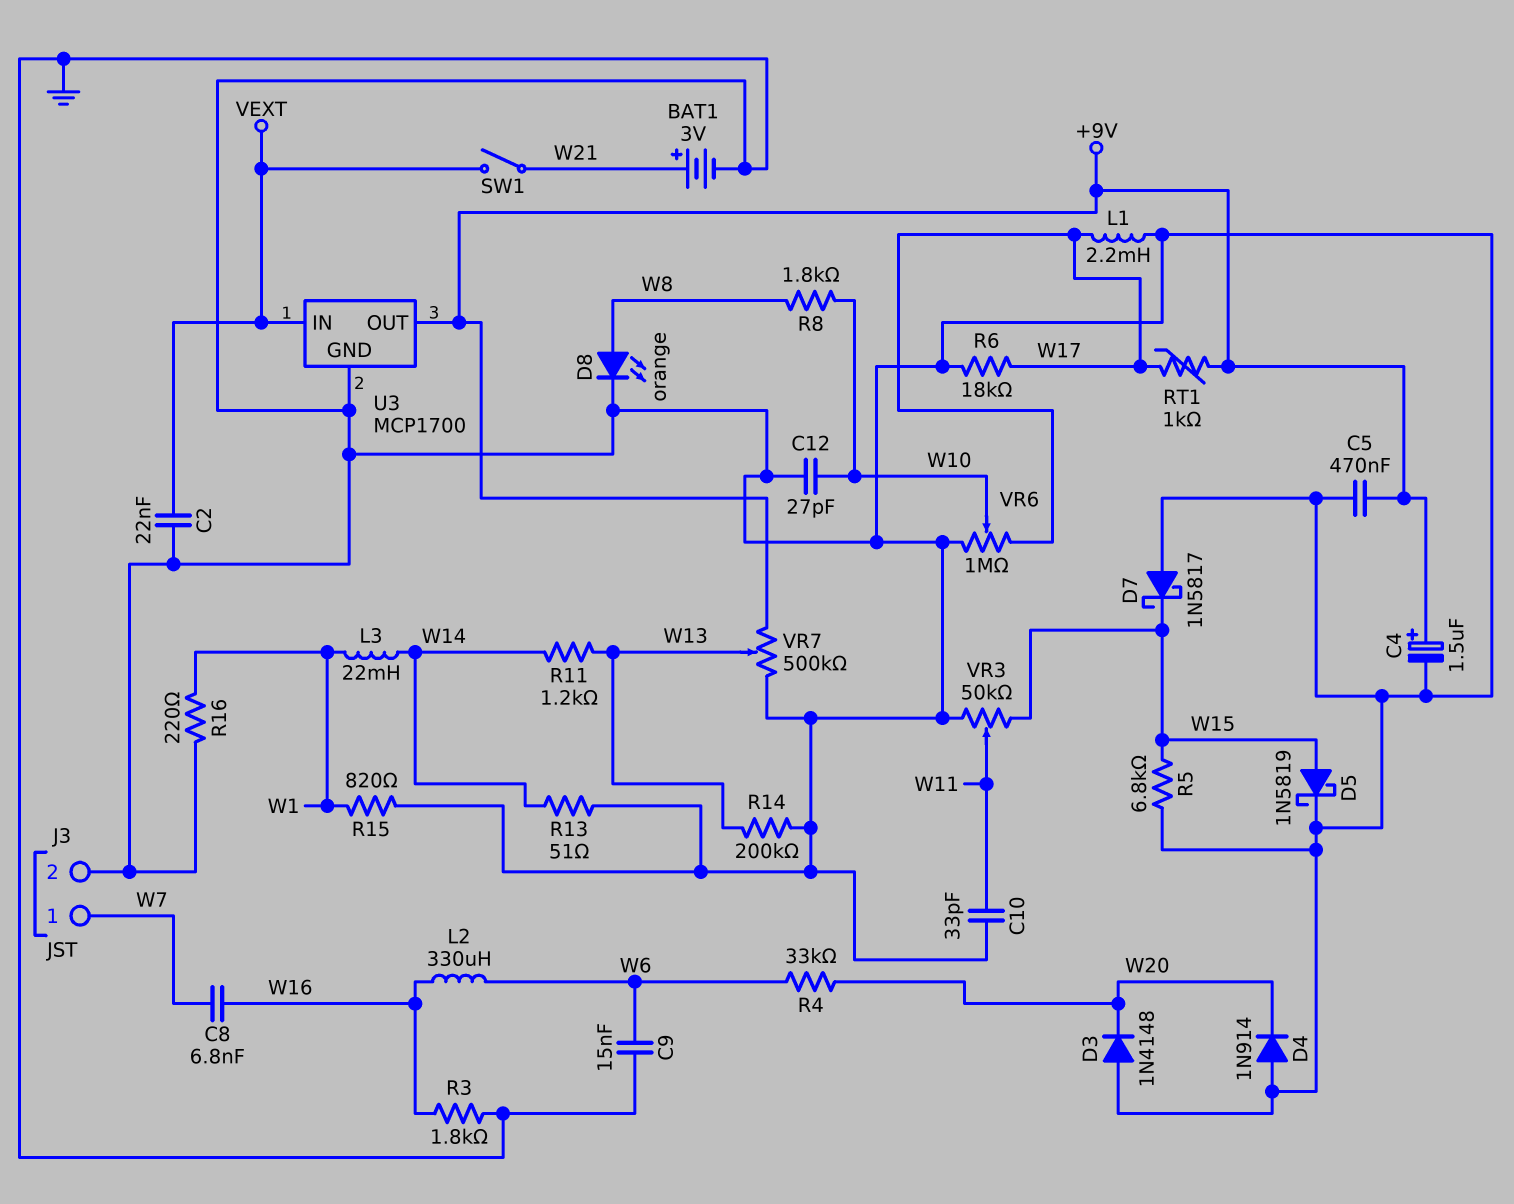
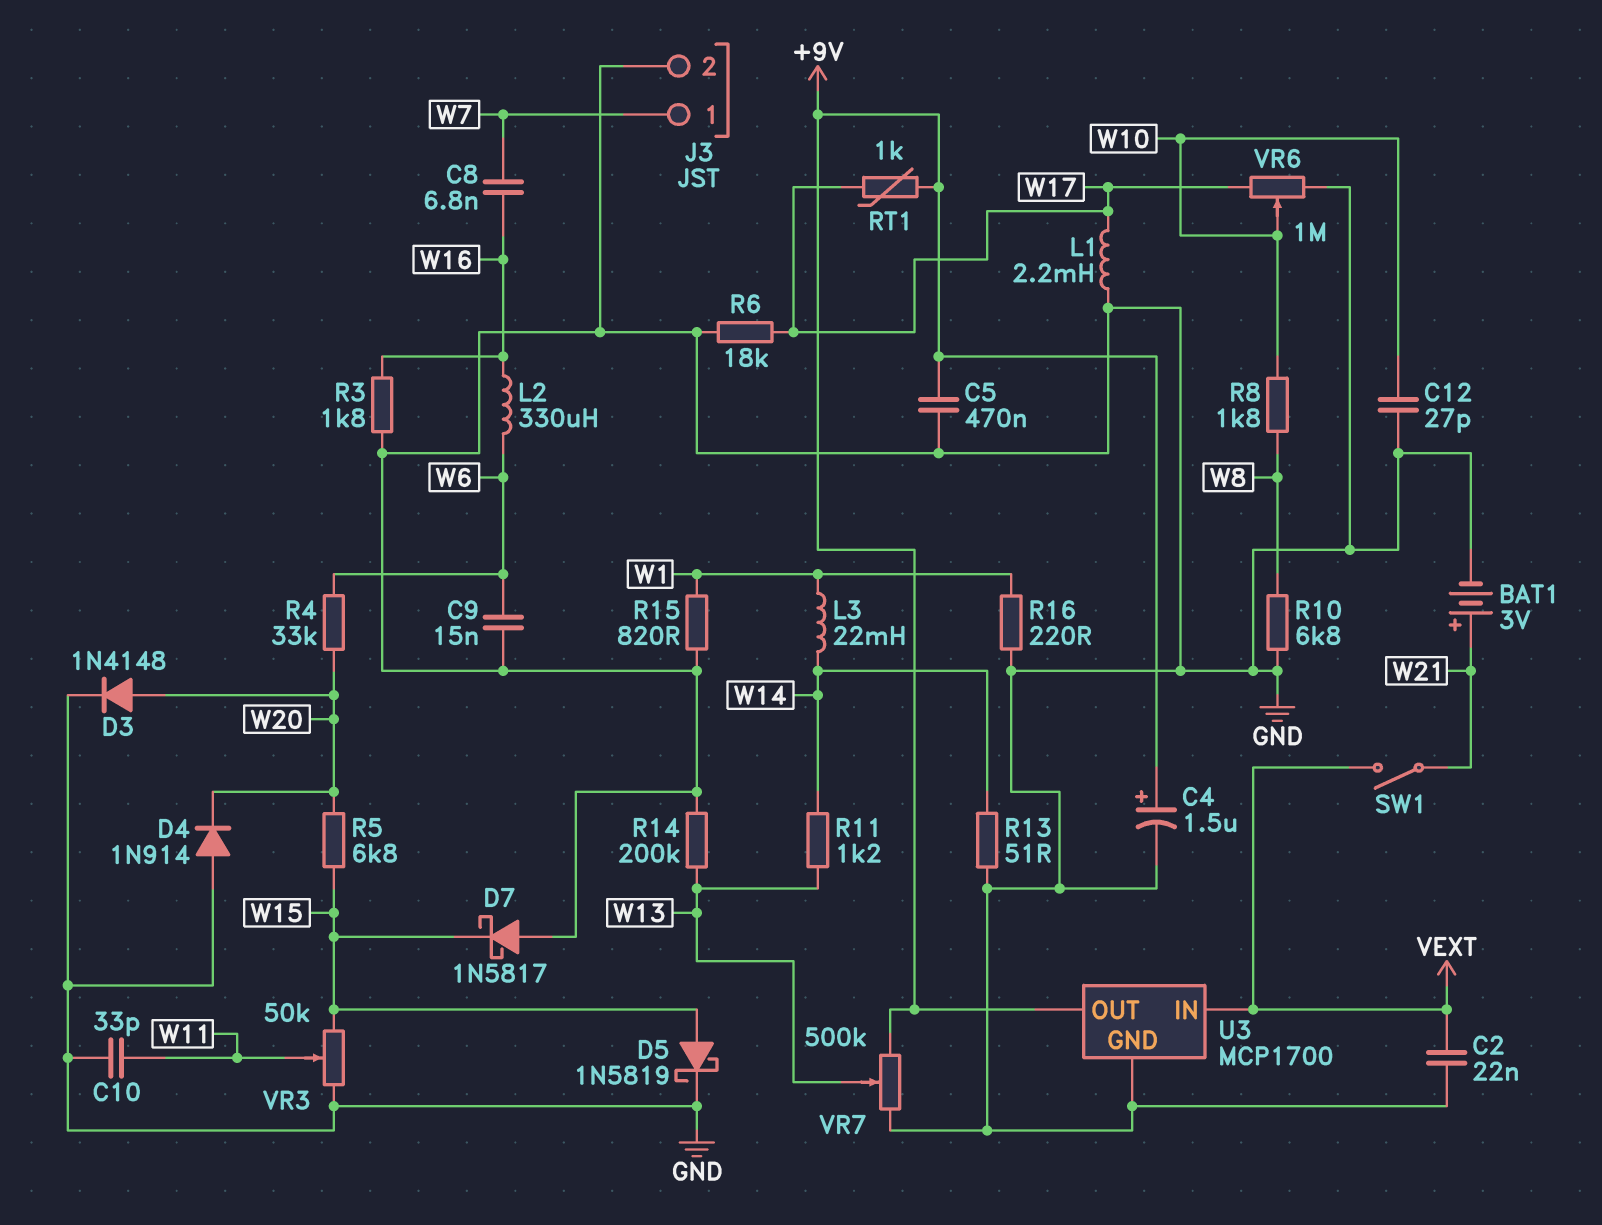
D3: diode 1N4148 (A GND, K W20) -> diode 1N4148 (A W20, K GND)
D8: LED orange (A W8, K GND) -> none
R5: 6.8k (GND, W15) -> 6.8k (W15, W20)
R10: none -> 6.8k (GND, W8)

